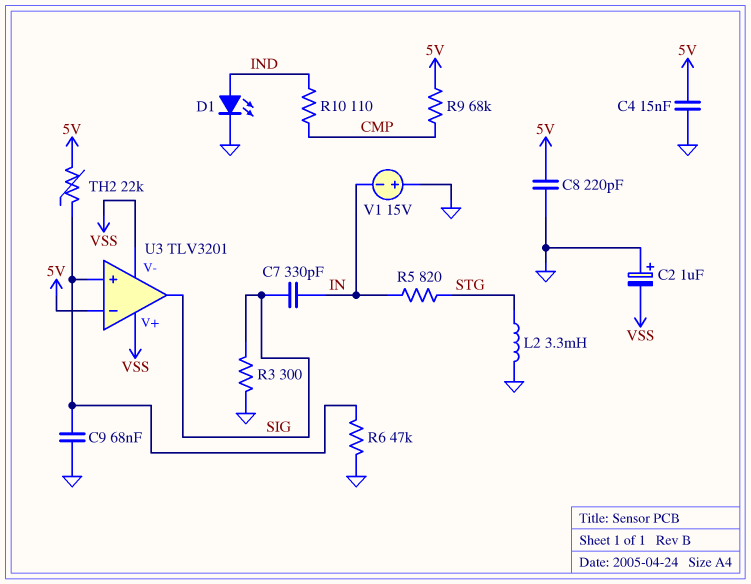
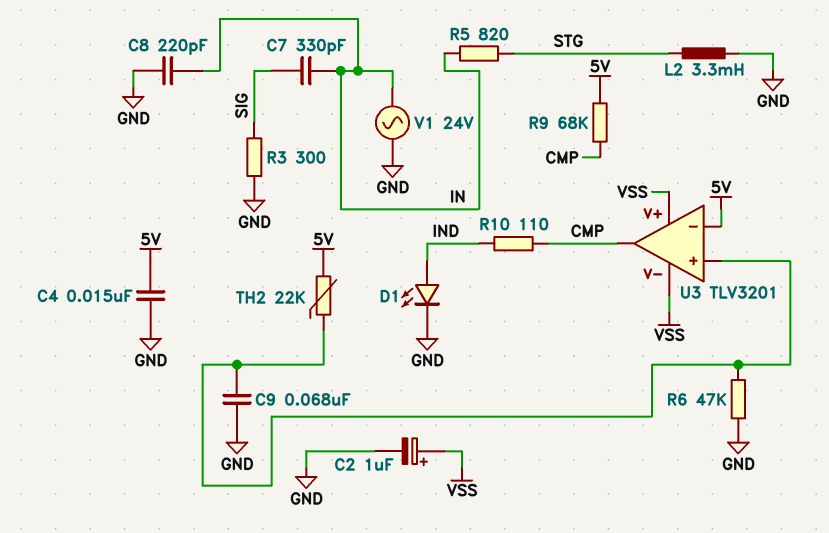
C2: 1uF (plus GND, minus VSS) -> 1uF (plus VSS, minus GND)
C8: 220pF (5V, GND) -> 220pF (GND, IN)
U3 pin out: SIG -> CMP
V1: 15V (plus GND, minus IN) -> AC 24V (GND, IN)

